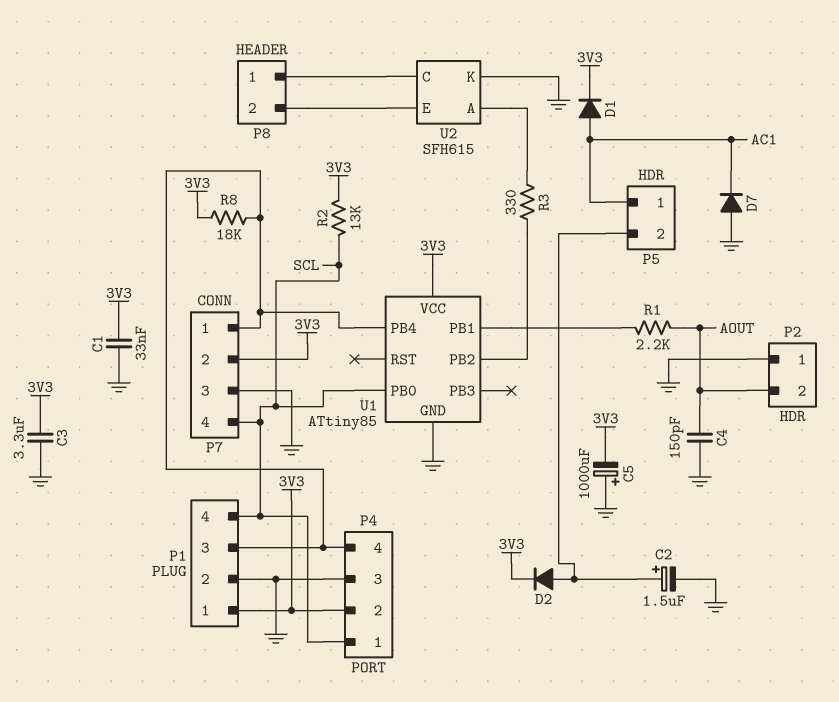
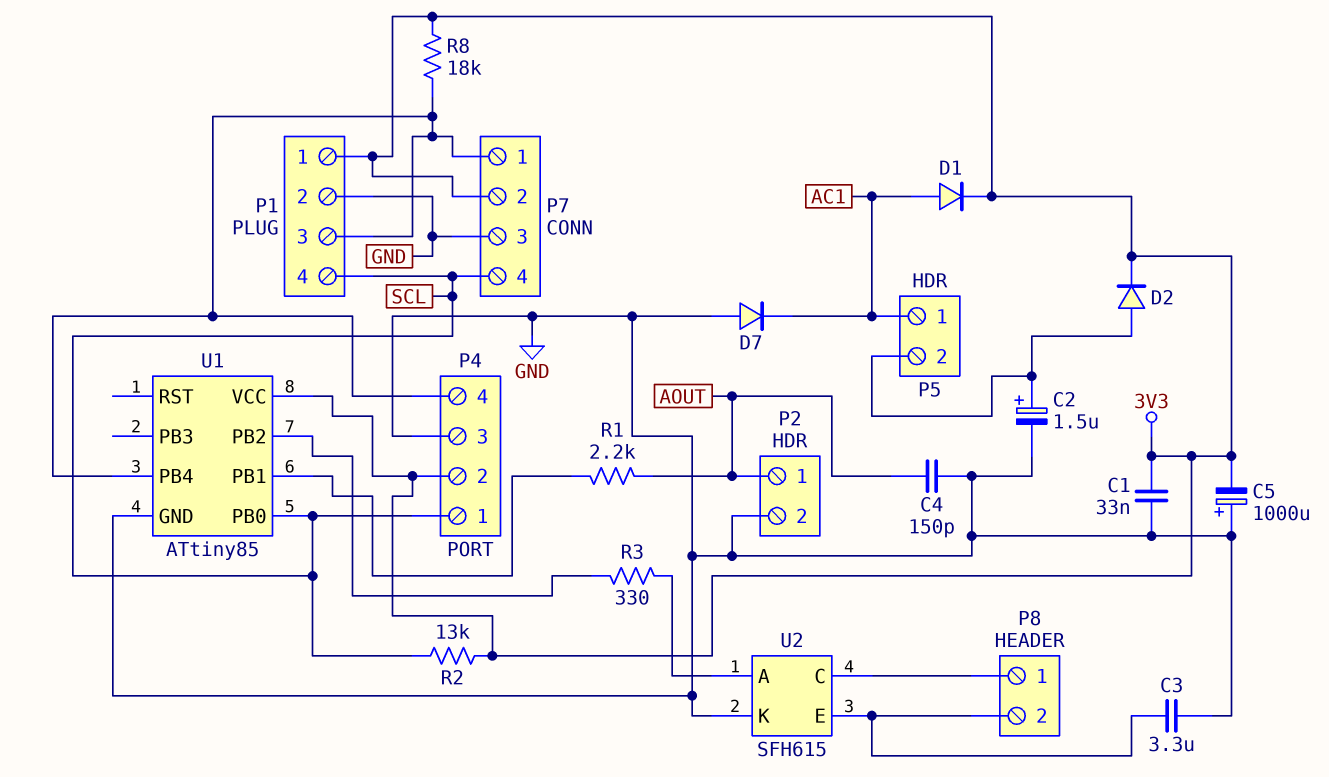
C3: 3.3uF (3V3, GND) -> 3.3uF (GND, P8/2)
P2 pin 1: GND -> AOUT
P2 pin 2: AOUT -> GND

